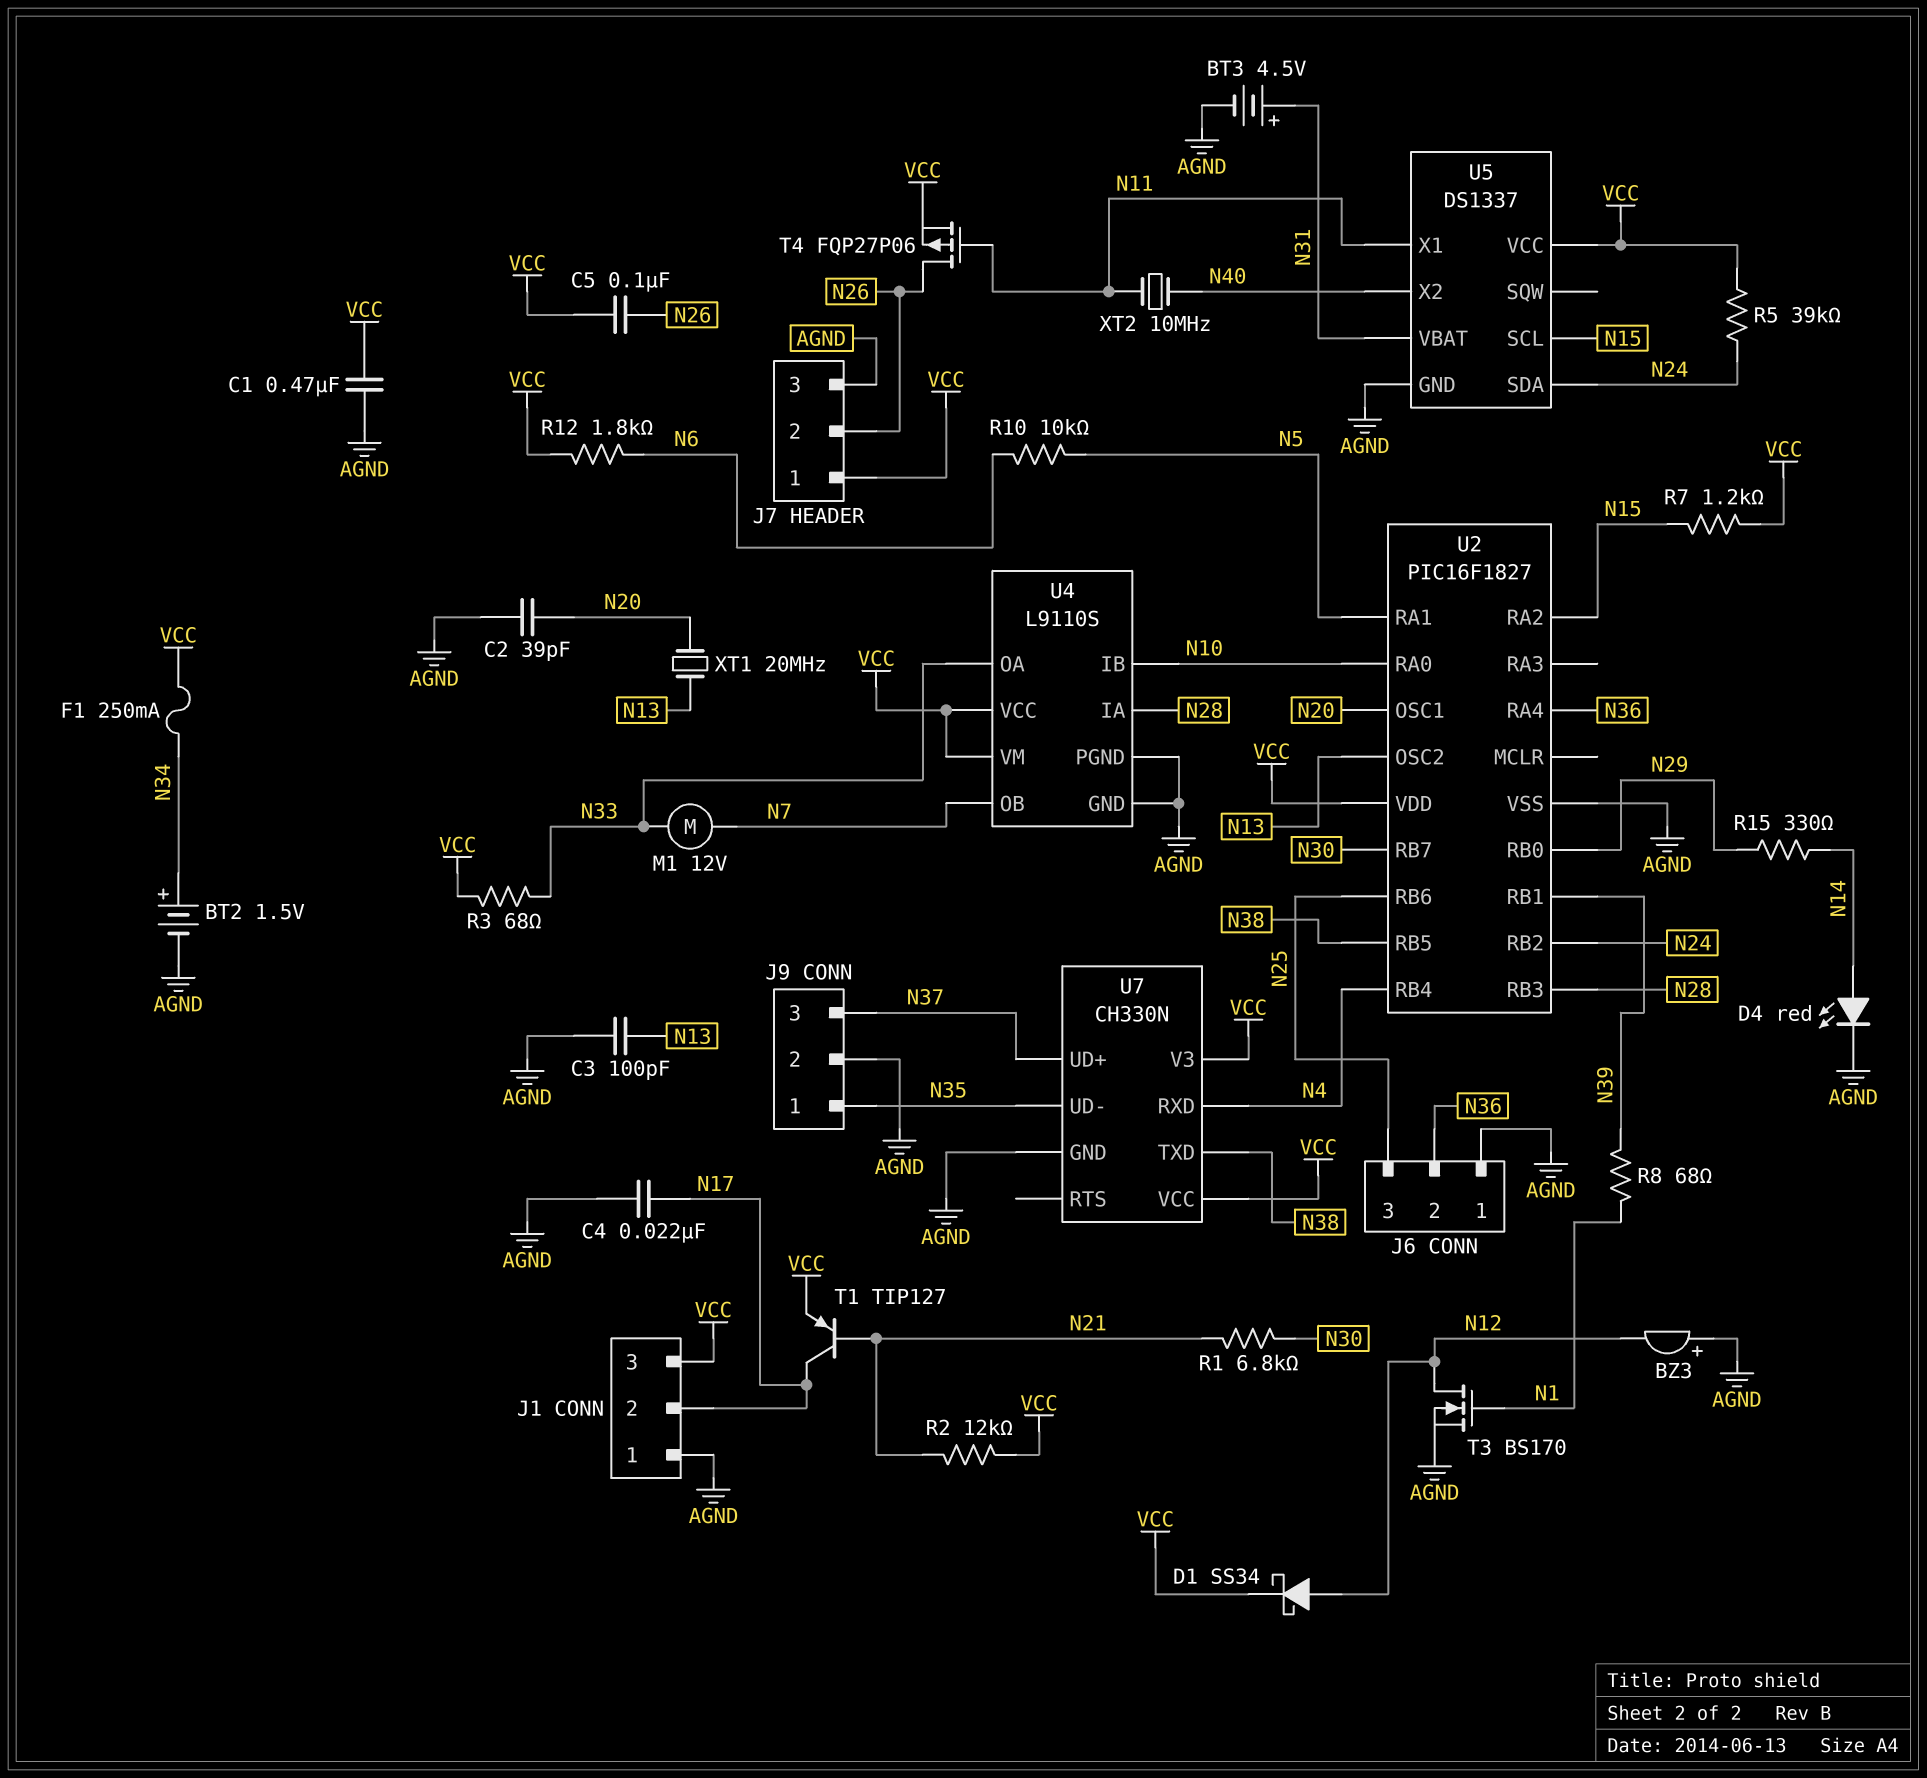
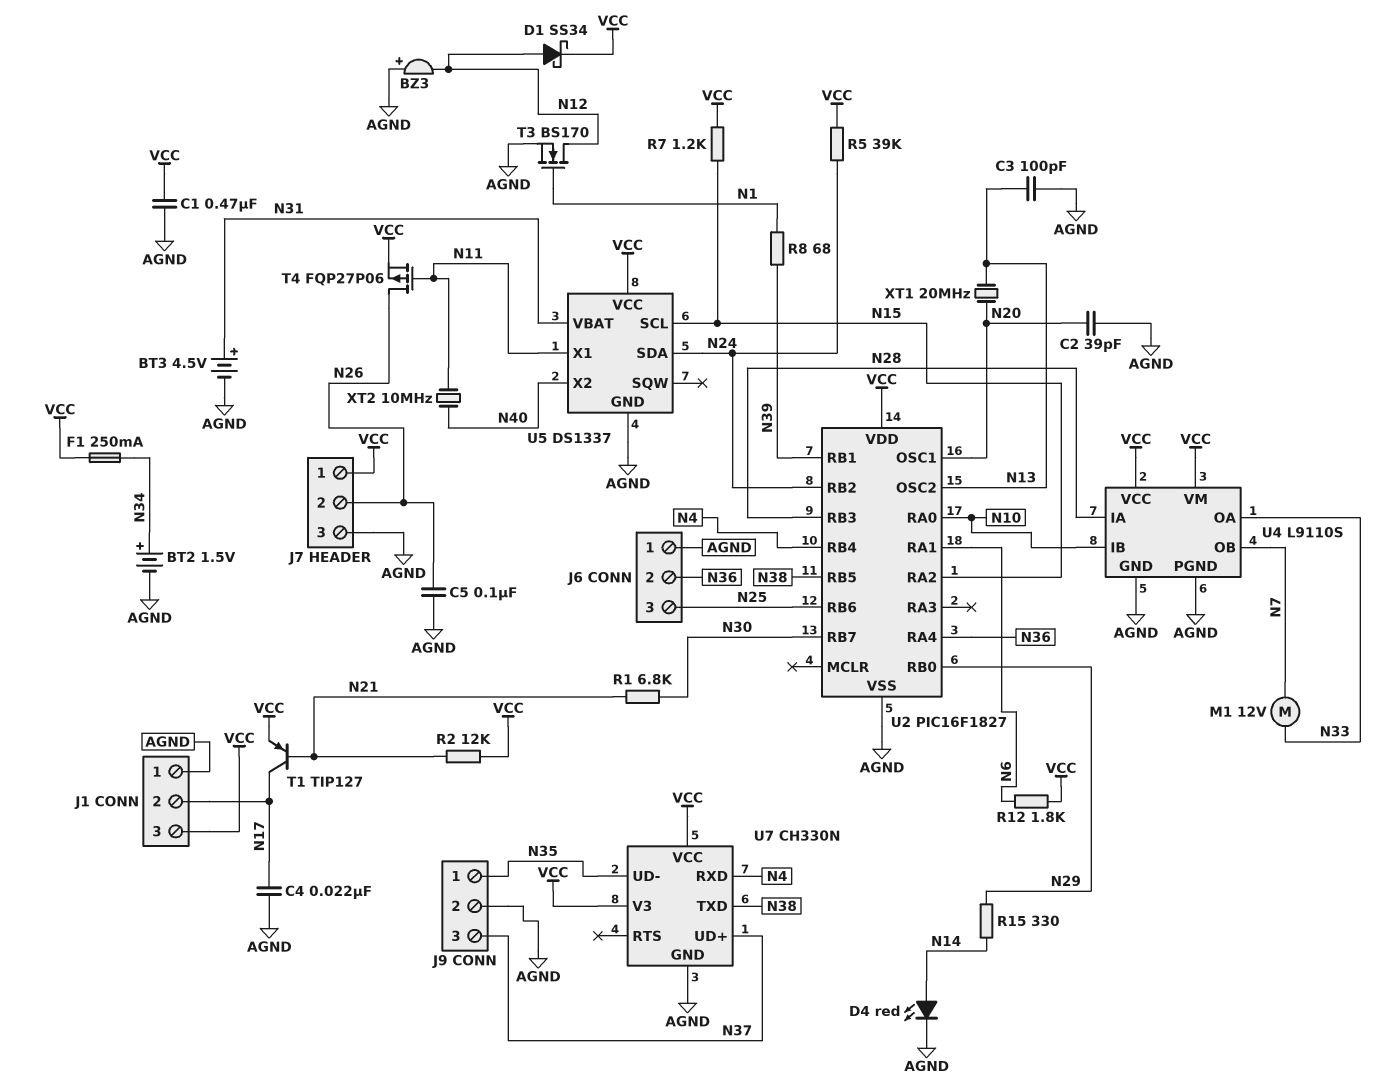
C5: 100nF (N26, VCC) -> 100nF (AGND, N26)
R3: 68 (N33, VCC) -> none
R10: 10k (N5, N6) -> none
U2 pin RA1: N5 -> N6

